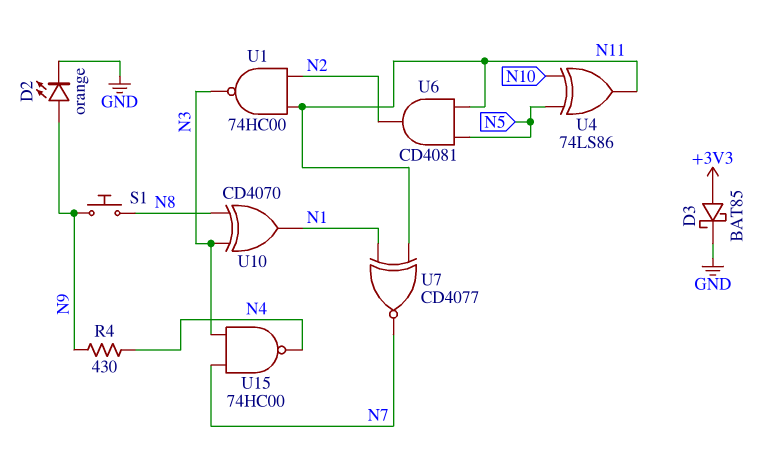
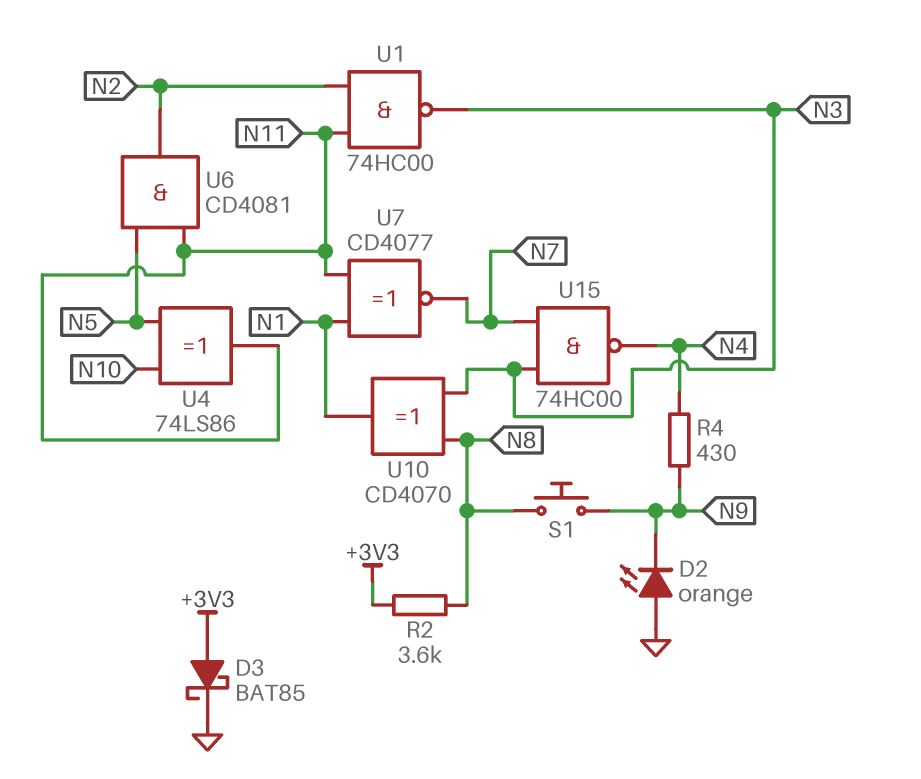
D2: LED orange (A N9, K GND) -> LED orange (A GND, K N9)
R2: none -> 3.6k (+3V3, N8)

